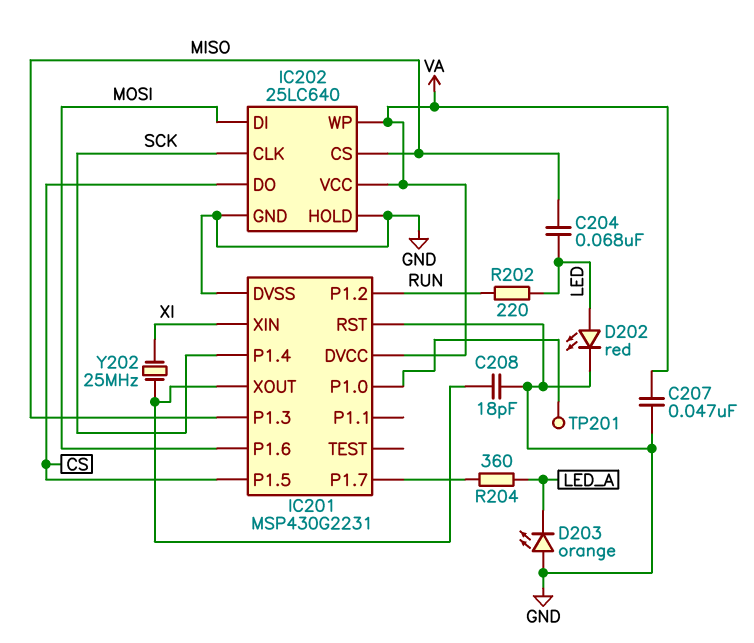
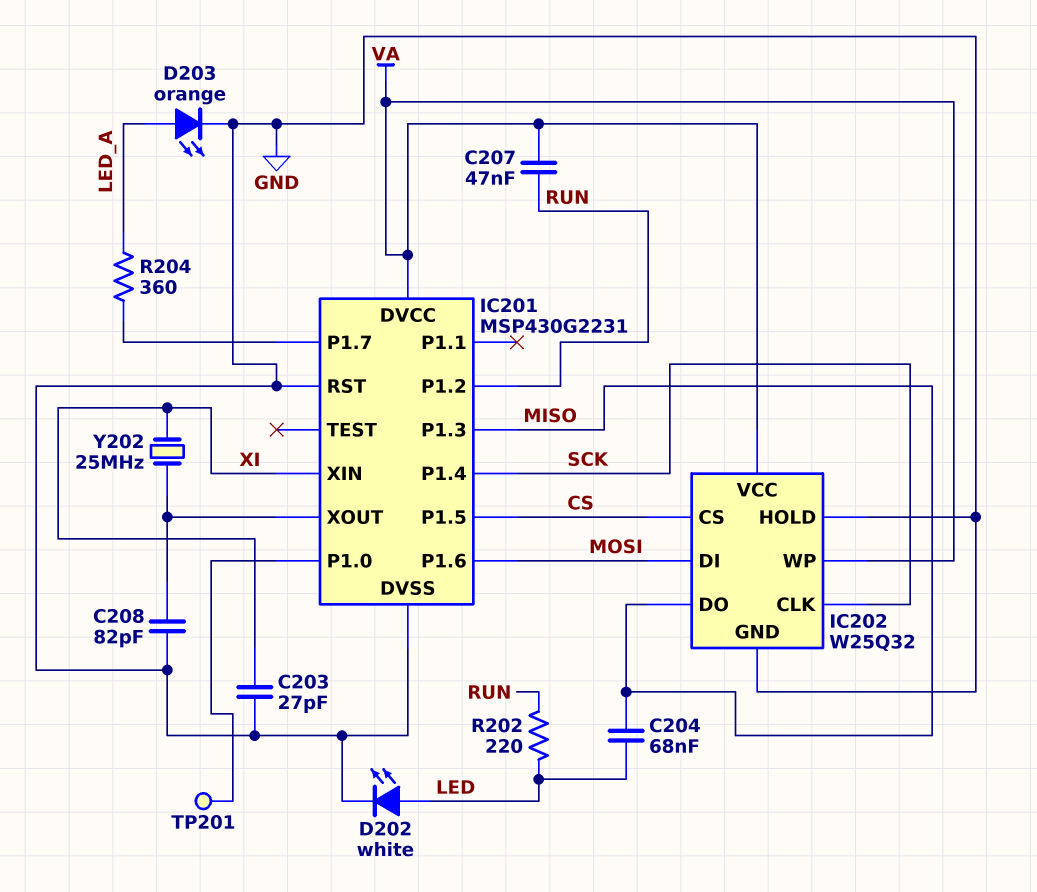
C203: none -> 27pF (GND, XI)
C207: 47nF (GND, VA) -> 47nF (RUN, VA)
C208: 18pF (GND, IC201/XOUT) -> 82pF (GND, IC201/XOUT)
D202: LED red (A LED, K GND) -> LED white (A LED, K GND)
D203: LED orange (A GND, K LED_A) -> LED orange (A LED_A, K GND)
IC202: 25LC640 -> W25Q32
IC202 pin CS: MISO -> CS
IC202 pin DO: CS -> MISO

